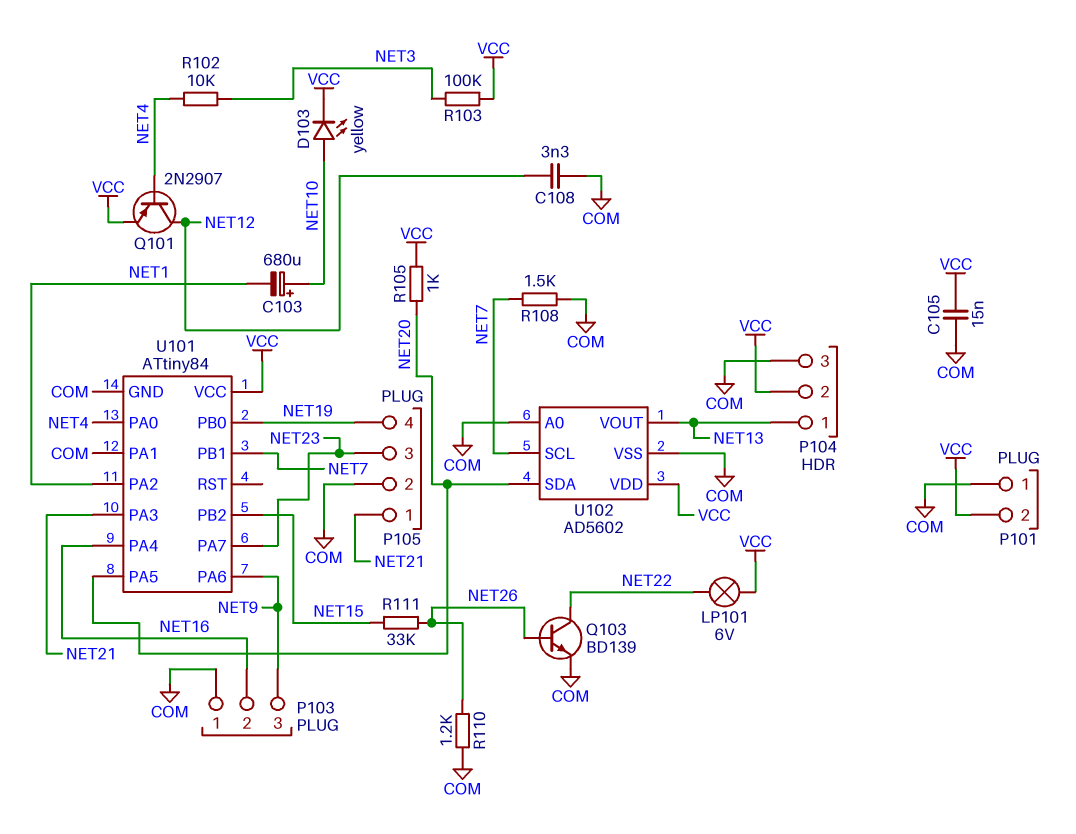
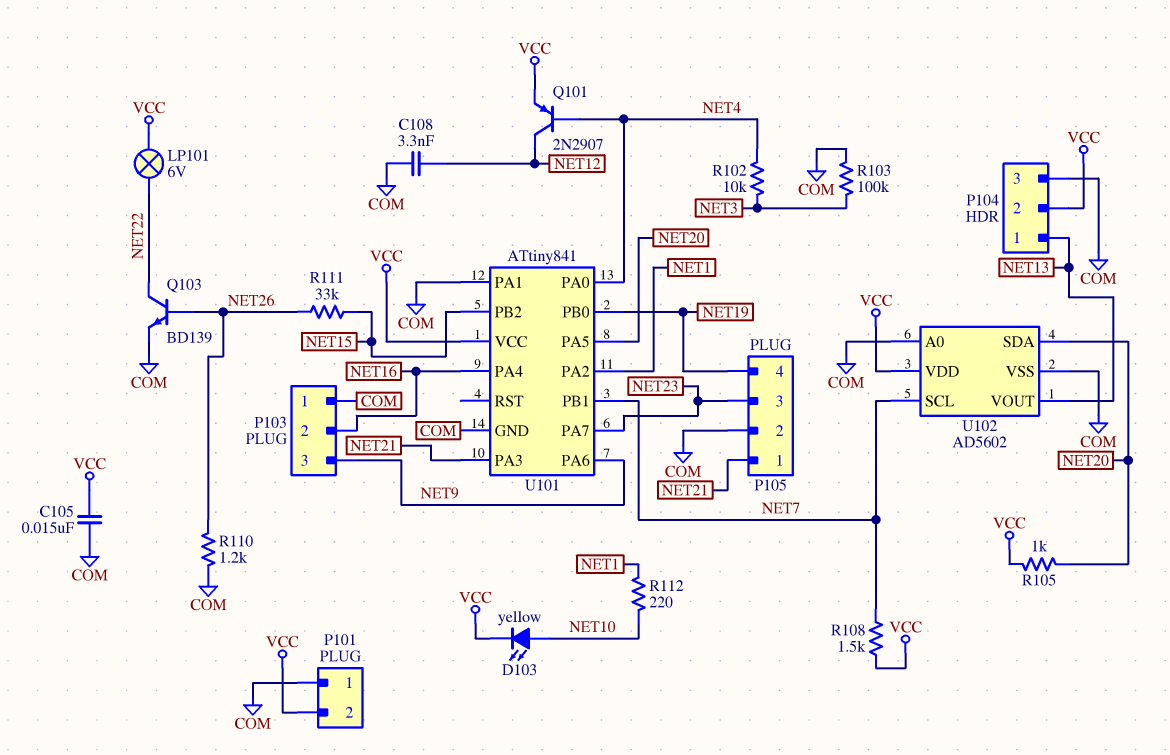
C103: 680uF (plus NET10, minus NET1) -> none
R103: 100k (NET3, VCC) -> 100k (COM, NET3)
R108: 1.5k (COM, NET7) -> 1.5k (NET7, VCC)
R112: none -> 220 (NET1, NET10)
U101: ATtiny84 -> ATtiny841

